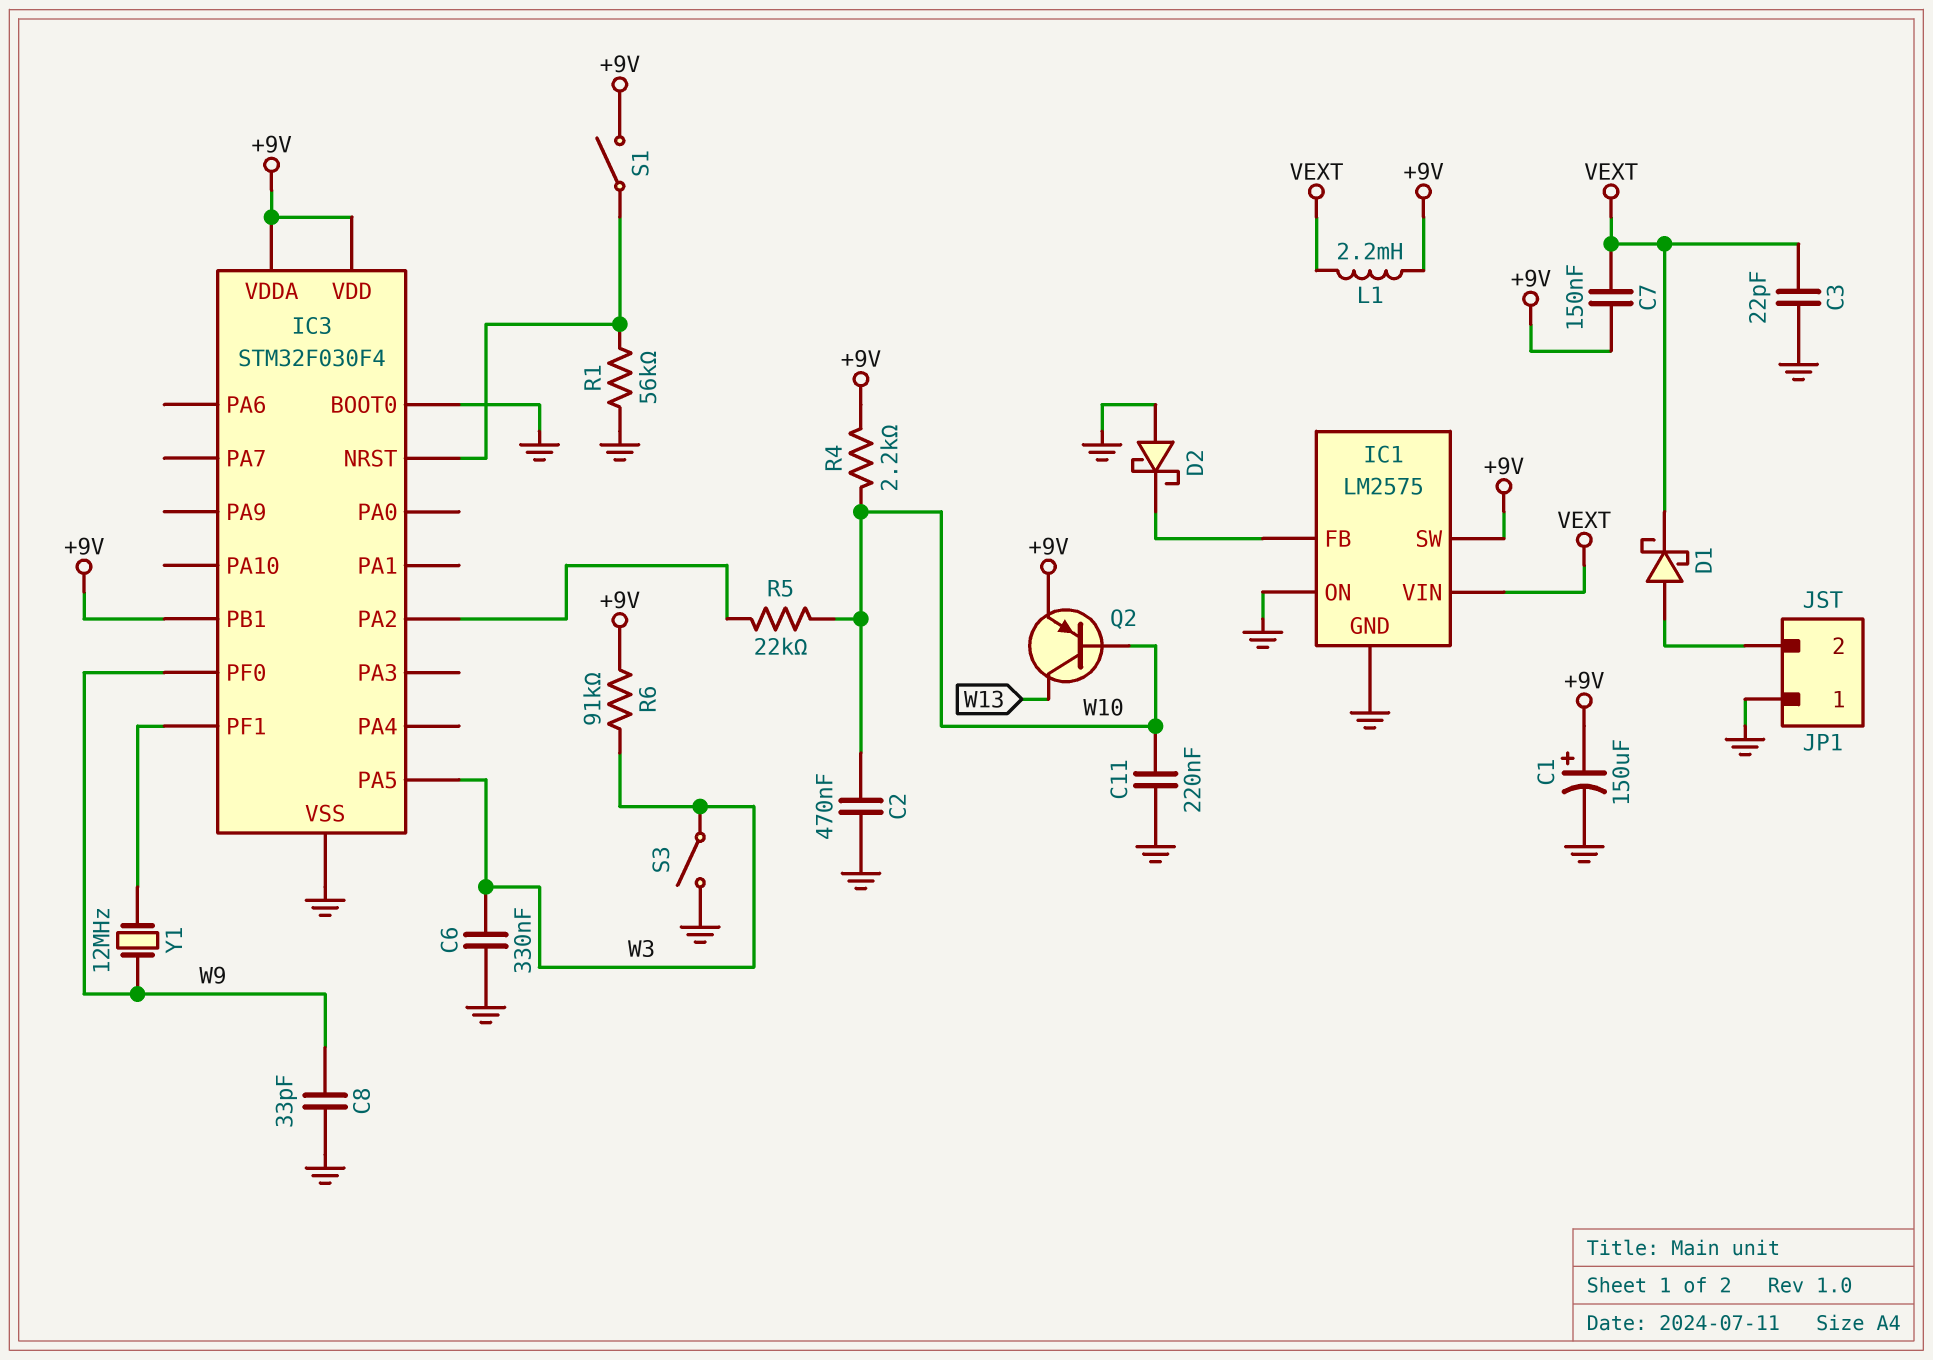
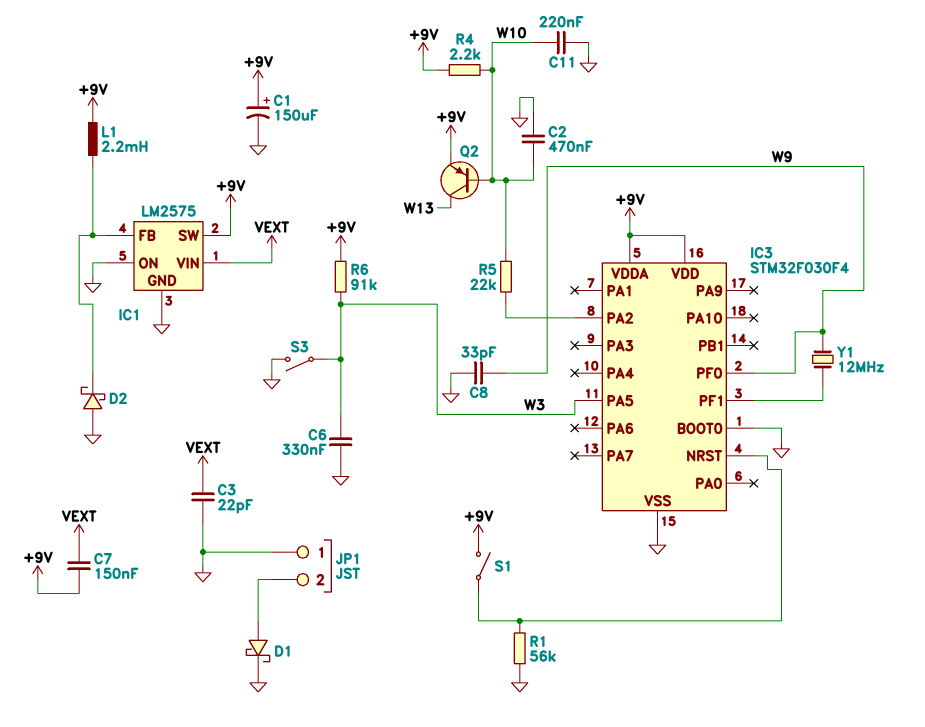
D1: schottky (A JP1/2, K VEXT) -> schottky (A JP1/2, K GND)
IC3 pin PB1: +9V -> none
L1: 2.2mH (+9V, VEXT) -> 2.2mH (+9V, IC1/FB)

